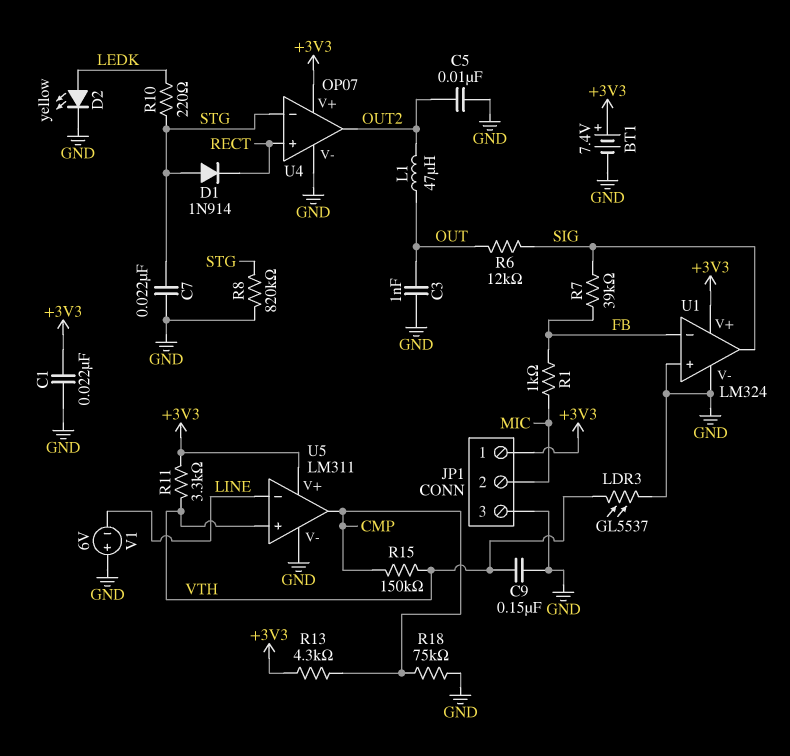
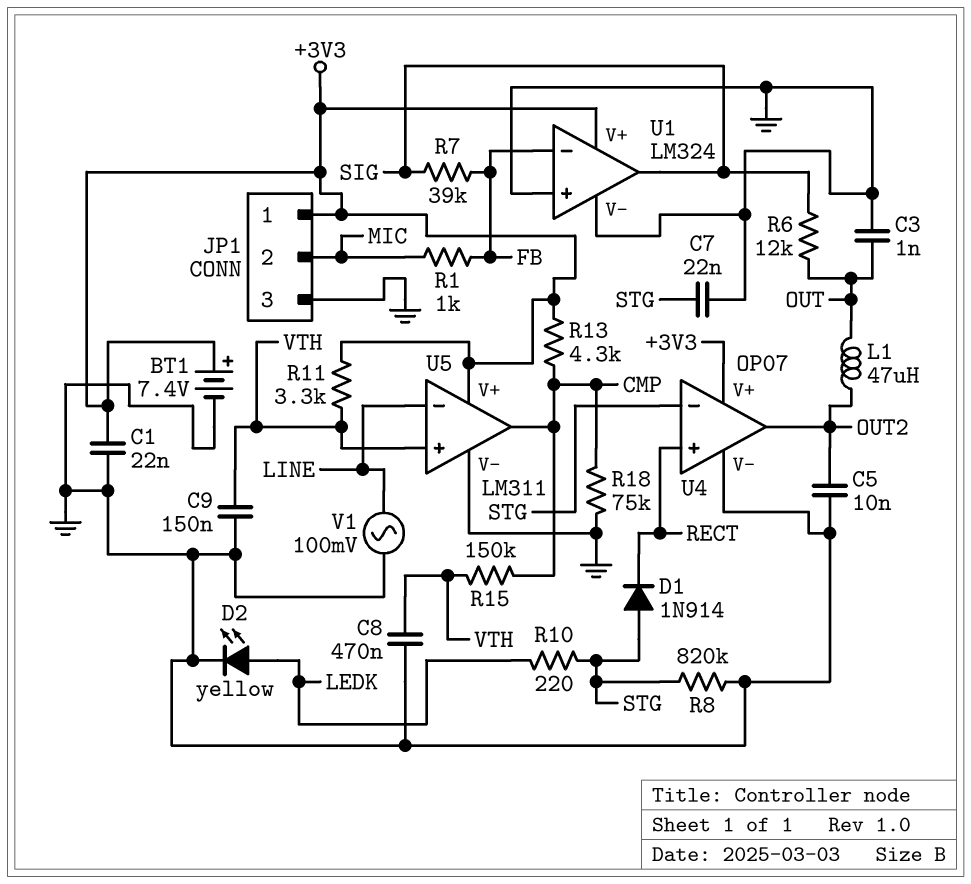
C8: none -> 470nF (GND, VTH)
LDR3: GL5537 (GND, VTH) -> none
V1: 6V (plus GND, minus LINE) -> AC 100mV (GND, LINE)

